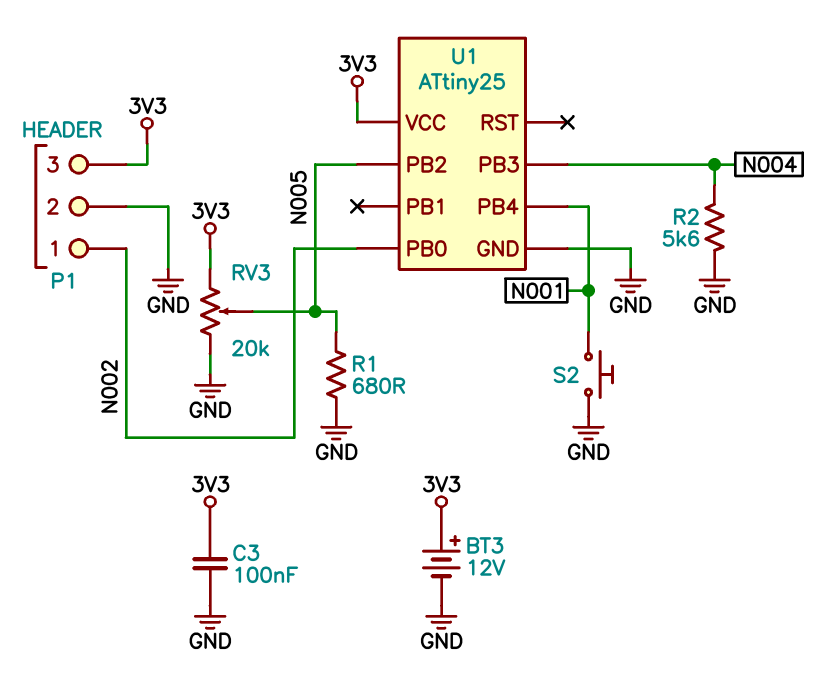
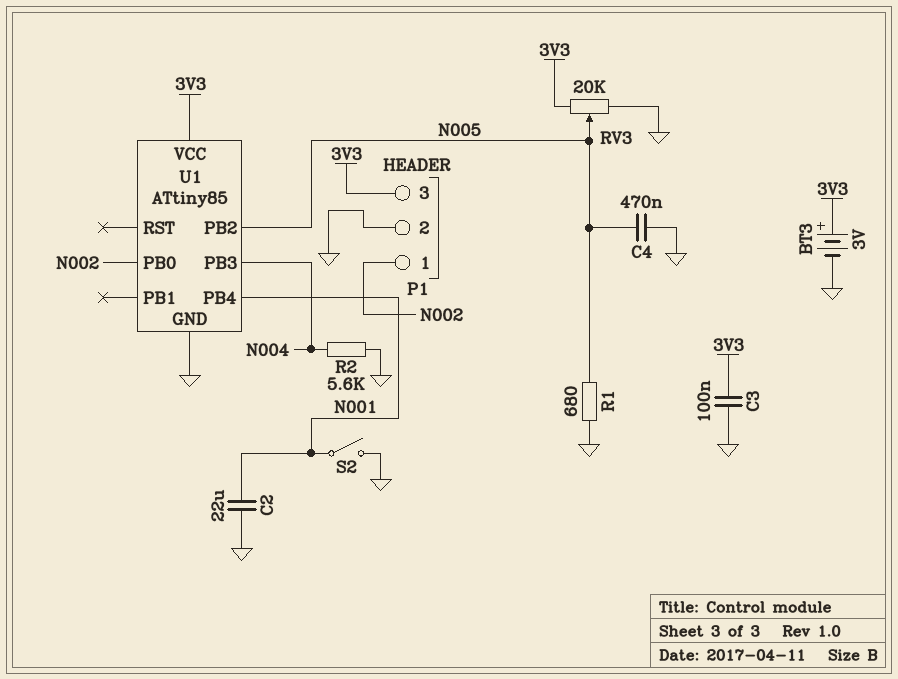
BT3: 12V (plus 3V3, minus GND) -> 3V (plus 3V3, minus GND)
C2: none -> 22uF (GND, N001)
C4: none -> 470nF (GND, N005)
S2: button (GND, N001) -> switch (GND, N001)
U1: ATtiny25 -> ATtiny85

